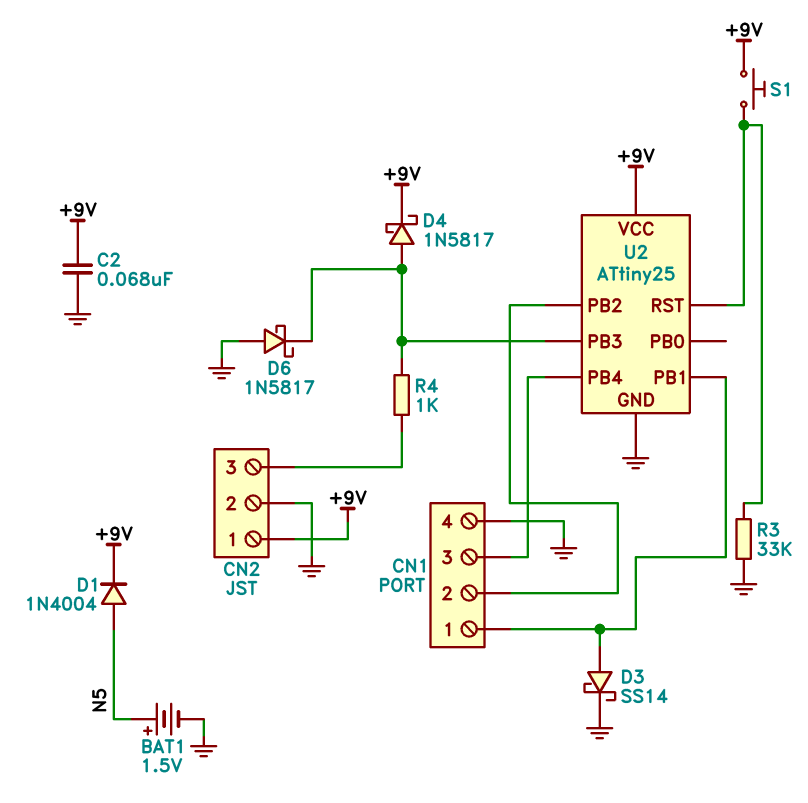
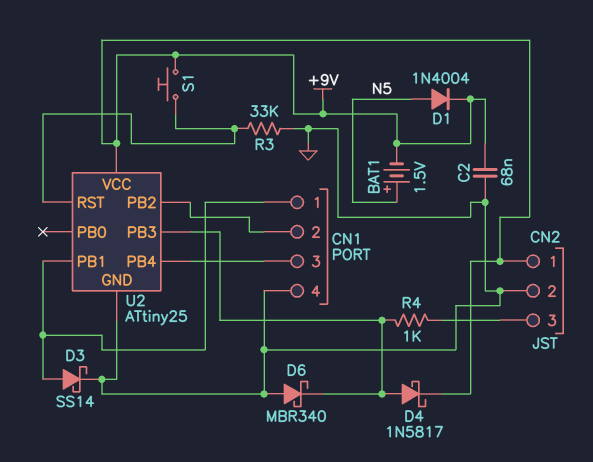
BAT1: 1.5V (plus N5, minus GND) -> 1.5V (plus N5, minus +9V)
D6: schottky 1N5817 (A GND, K U2/PB3) -> schottky MBR340 (A GND, K U2/PB3)

